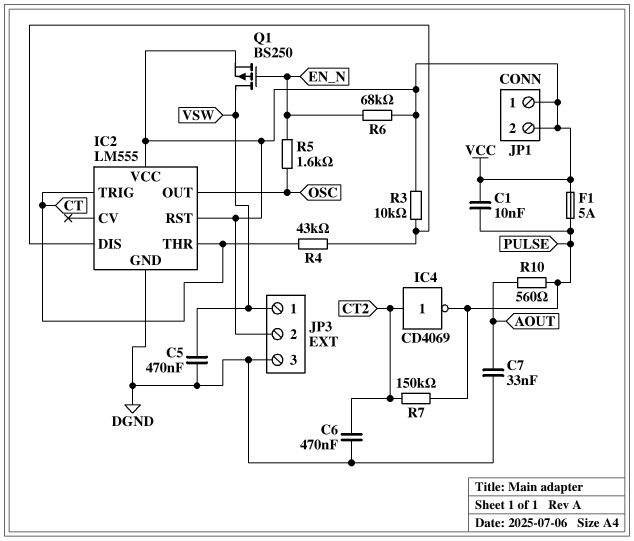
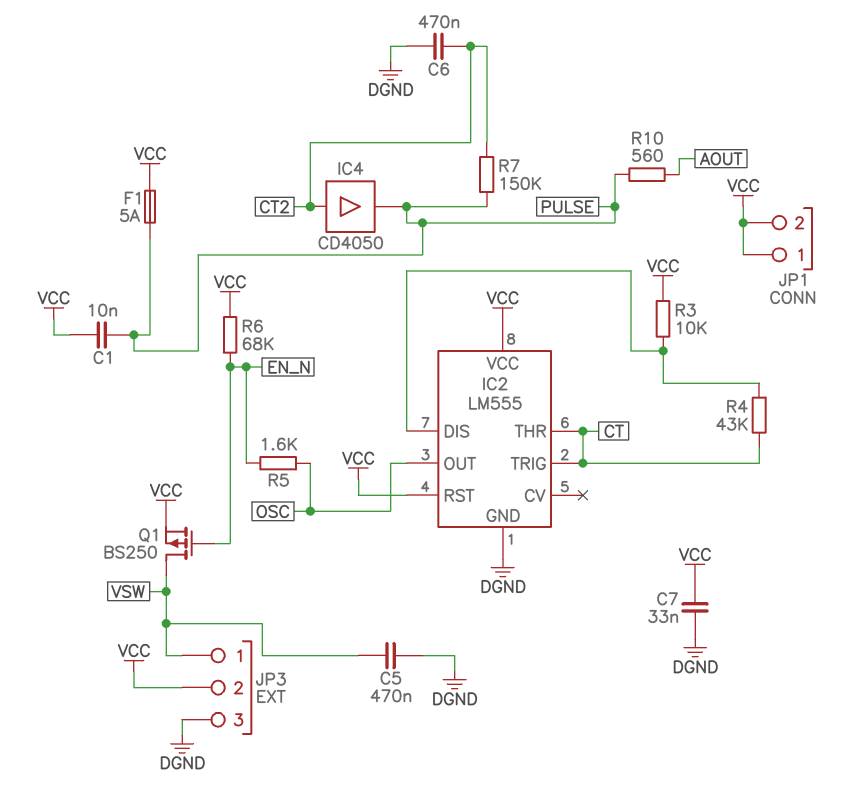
C7: 33nF (AOUT, DGND) -> 33nF (DGND, VCC)
IC4: NOT CD4069 (in CT2, out PULSE) -> buffer CD4050 (in CT2, out PULSE)

